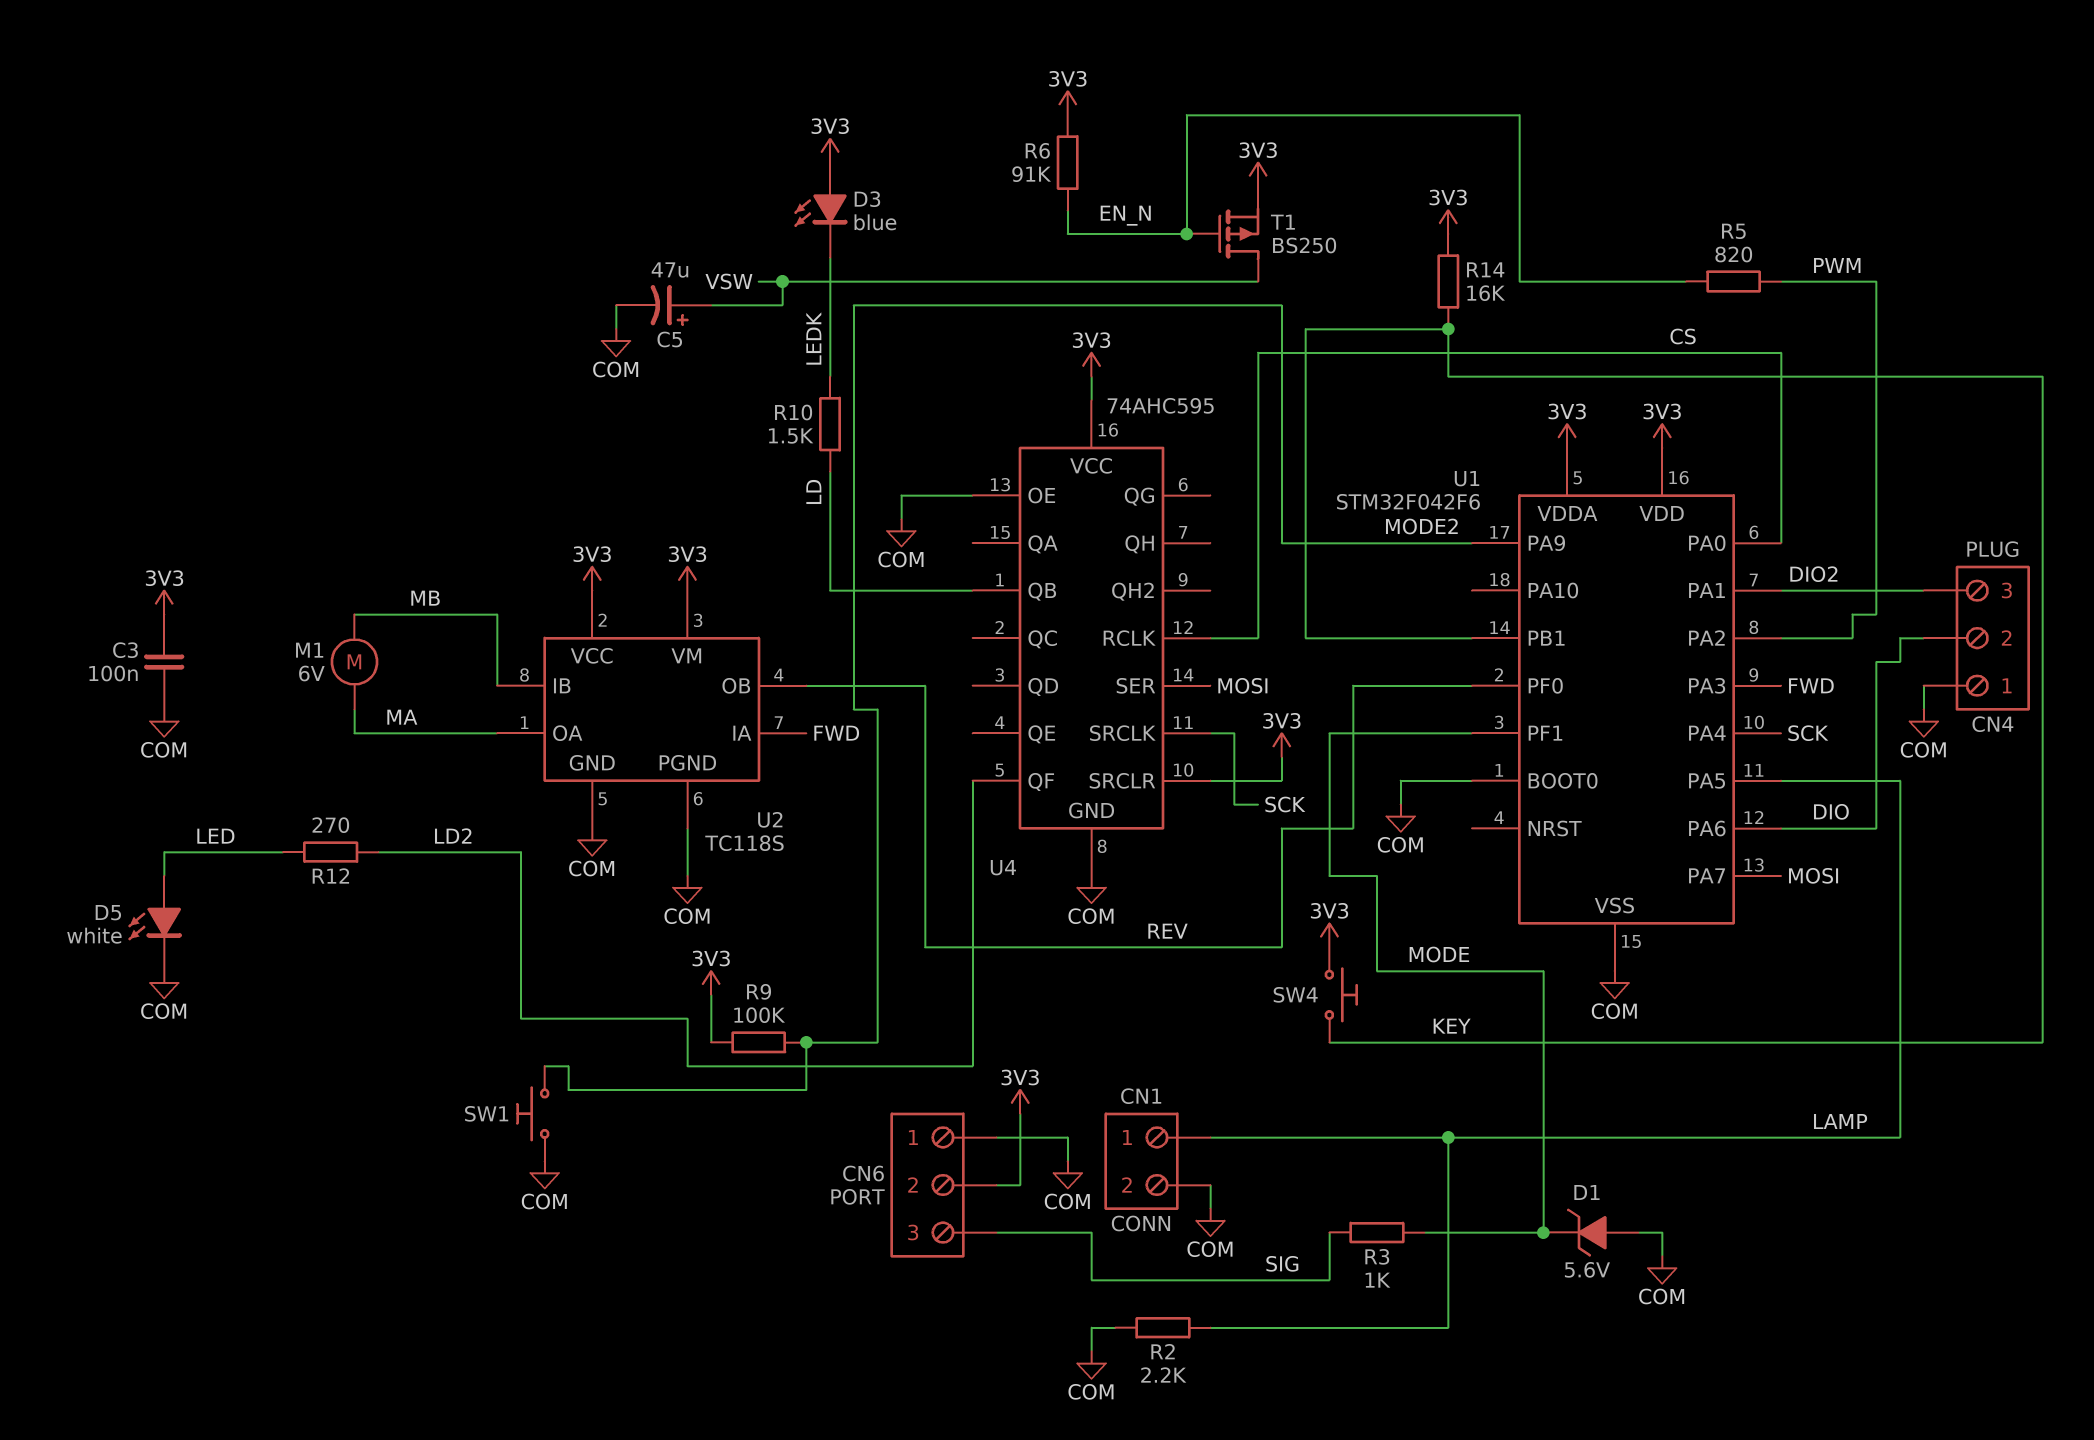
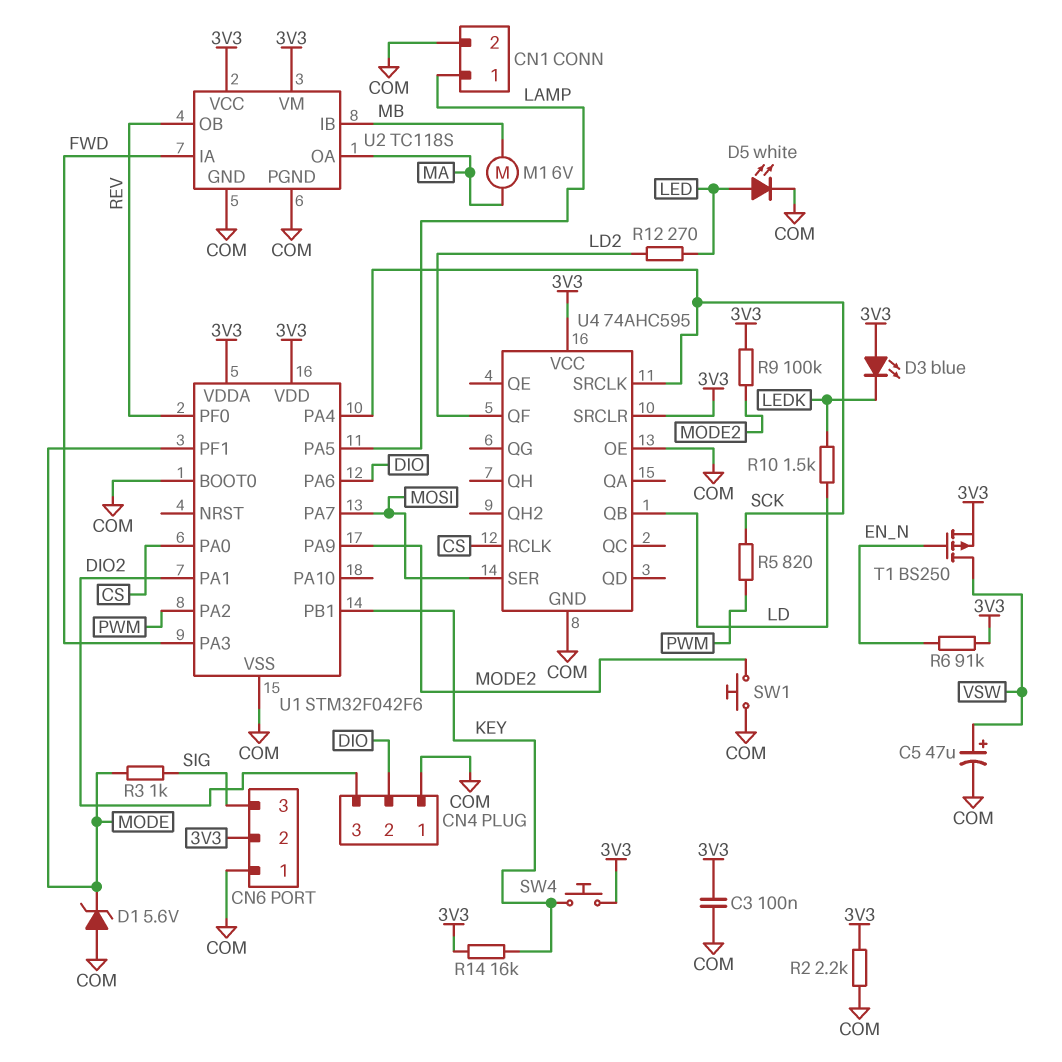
R2: 2.2k (COM, LAMP) -> 2.2k (3V3, COM)
R5: 820 (EN_N, PWM) -> 820 (PWM, SCK)

